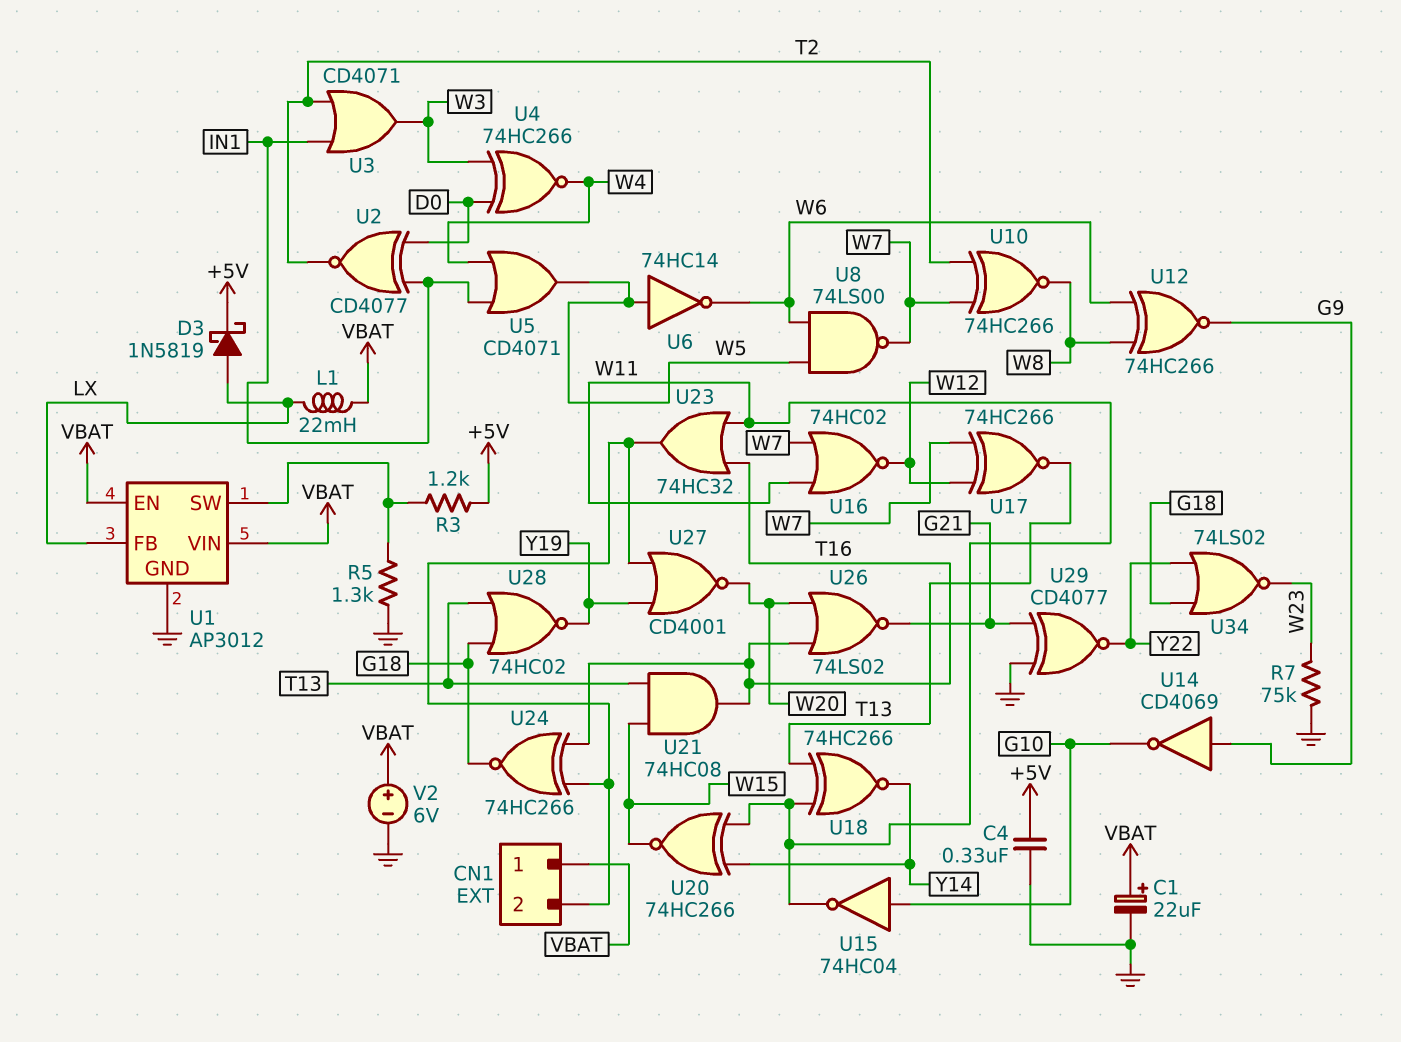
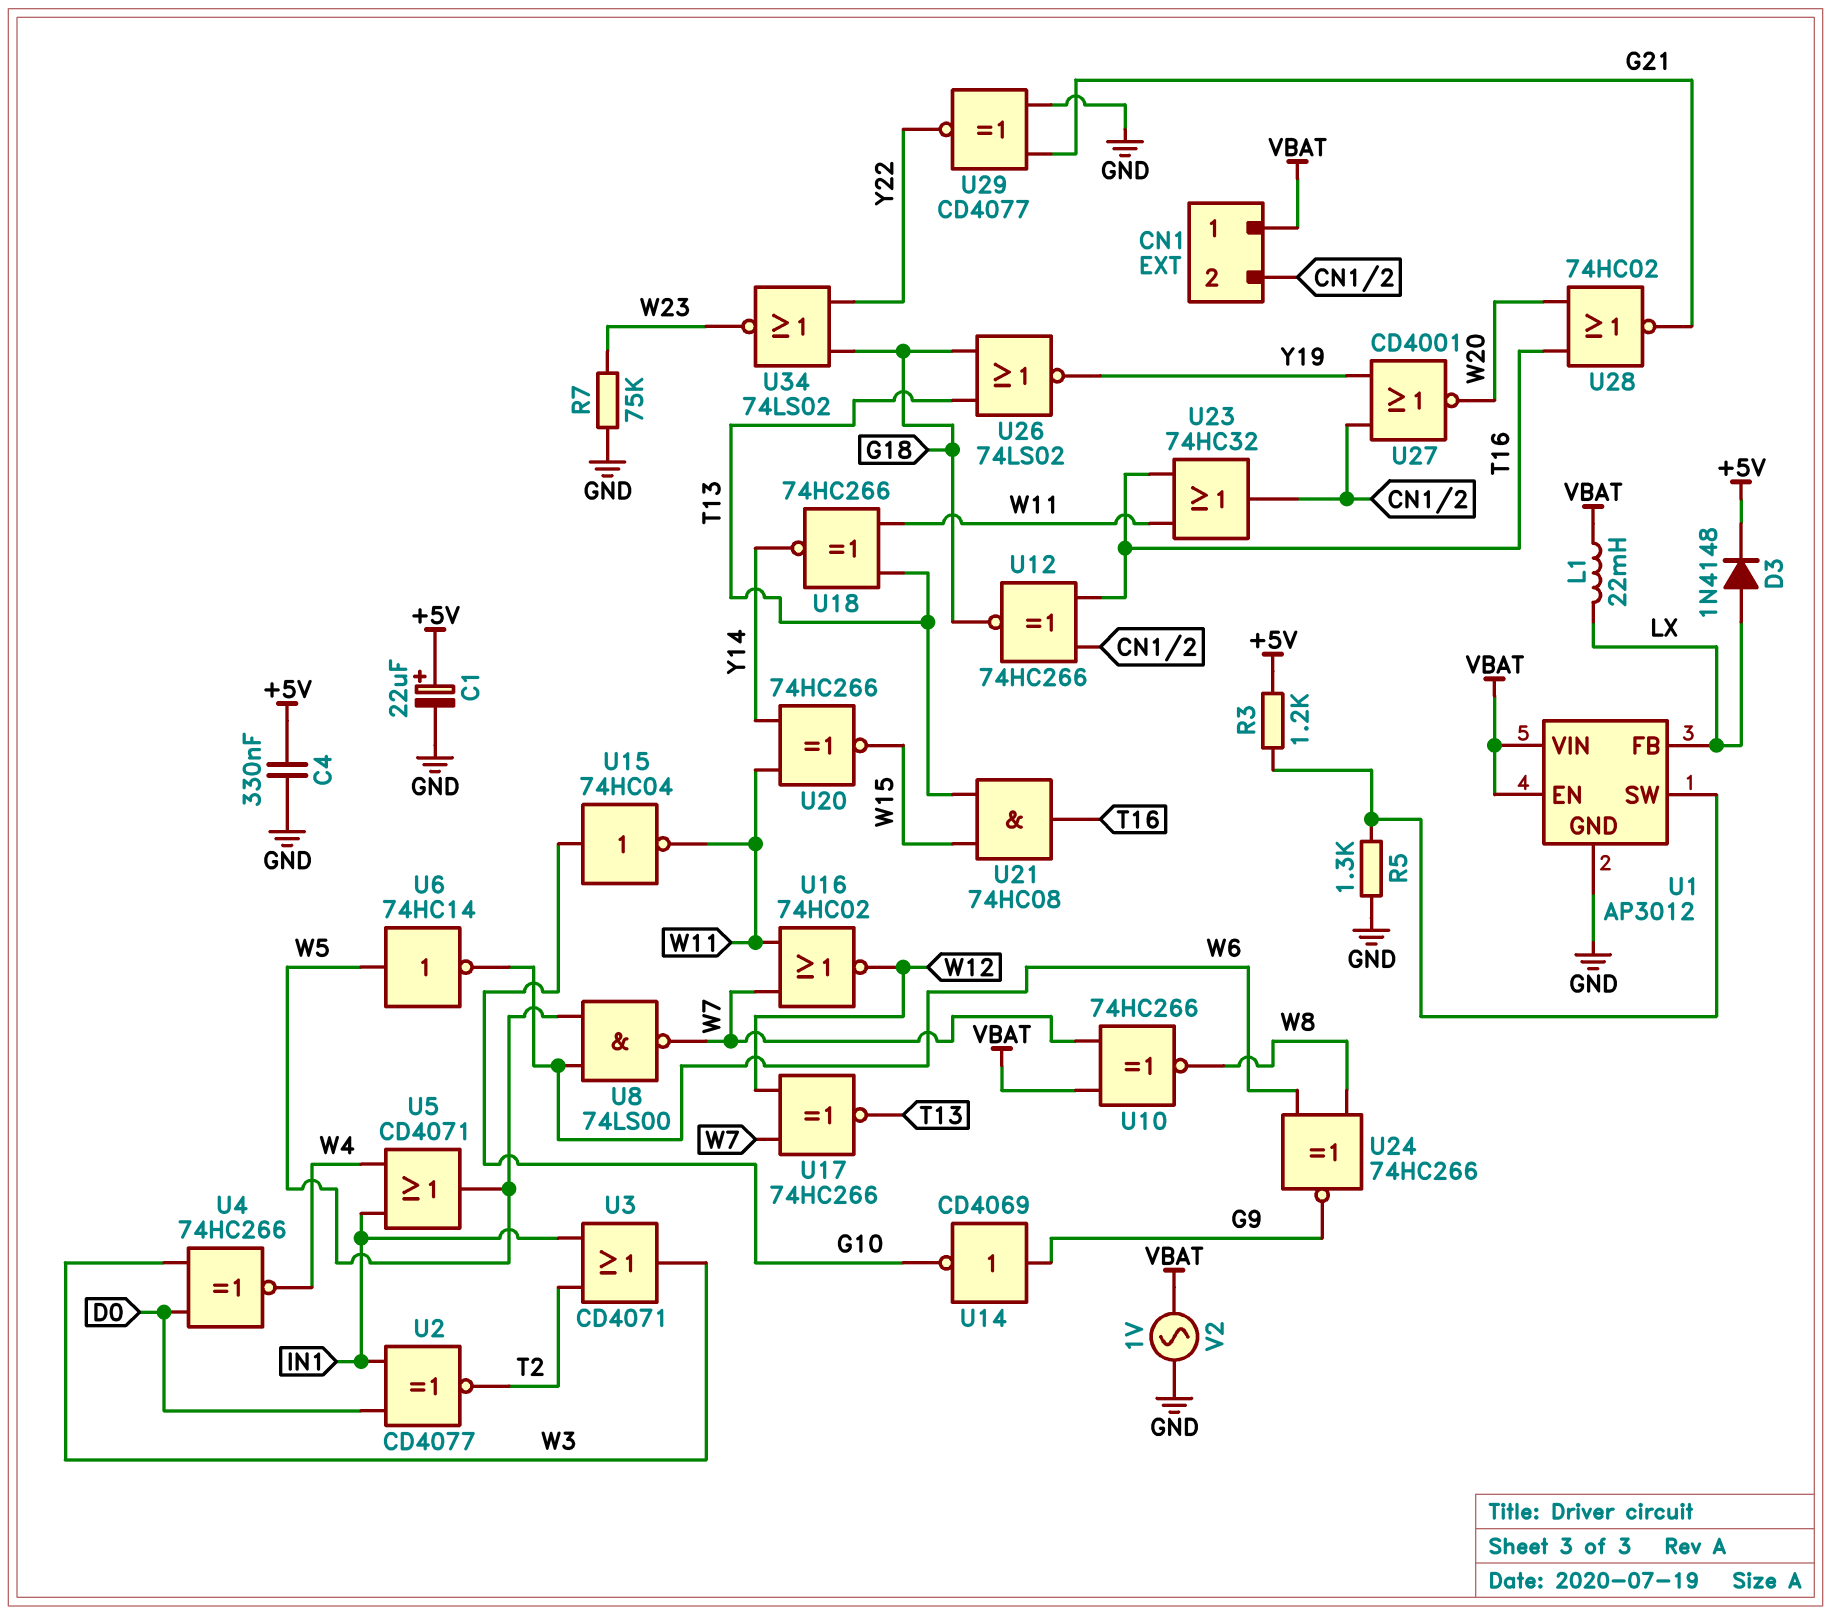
C1: 22uF (plus VBAT, minus GND) -> 22uF (plus +5V, minus GND)
D3: schottky 1N5819 (A LX, K +5V) -> diode 1N4148 (A LX, K +5V)
U10: XNOR 74HC266 (in T2, in W7, out W8) -> XNOR 74HC266 (in VBAT, in W7, out W8)
U12: XNOR 74HC266 (in W6, in W8, out G9) -> XNOR 74HC266 (in CN1/2, in T16, out G18)
U24: XNOR 74HC266 (in CN1/2, in T16, out G18) -> XNOR 74HC266 (in W6, in W8, out G9)
U26: NOR 74LS02 (in T16, in W20, out G21) -> NOR 74LS02 (in G18, in T13, out Y19)
U28: NOR 74HC02 (in G18, in T13, out Y19) -> NOR 74HC02 (in T16, in W20, out G21)
V2: 6V (plus VBAT, minus GND) -> AC 1V (GND, VBAT)

